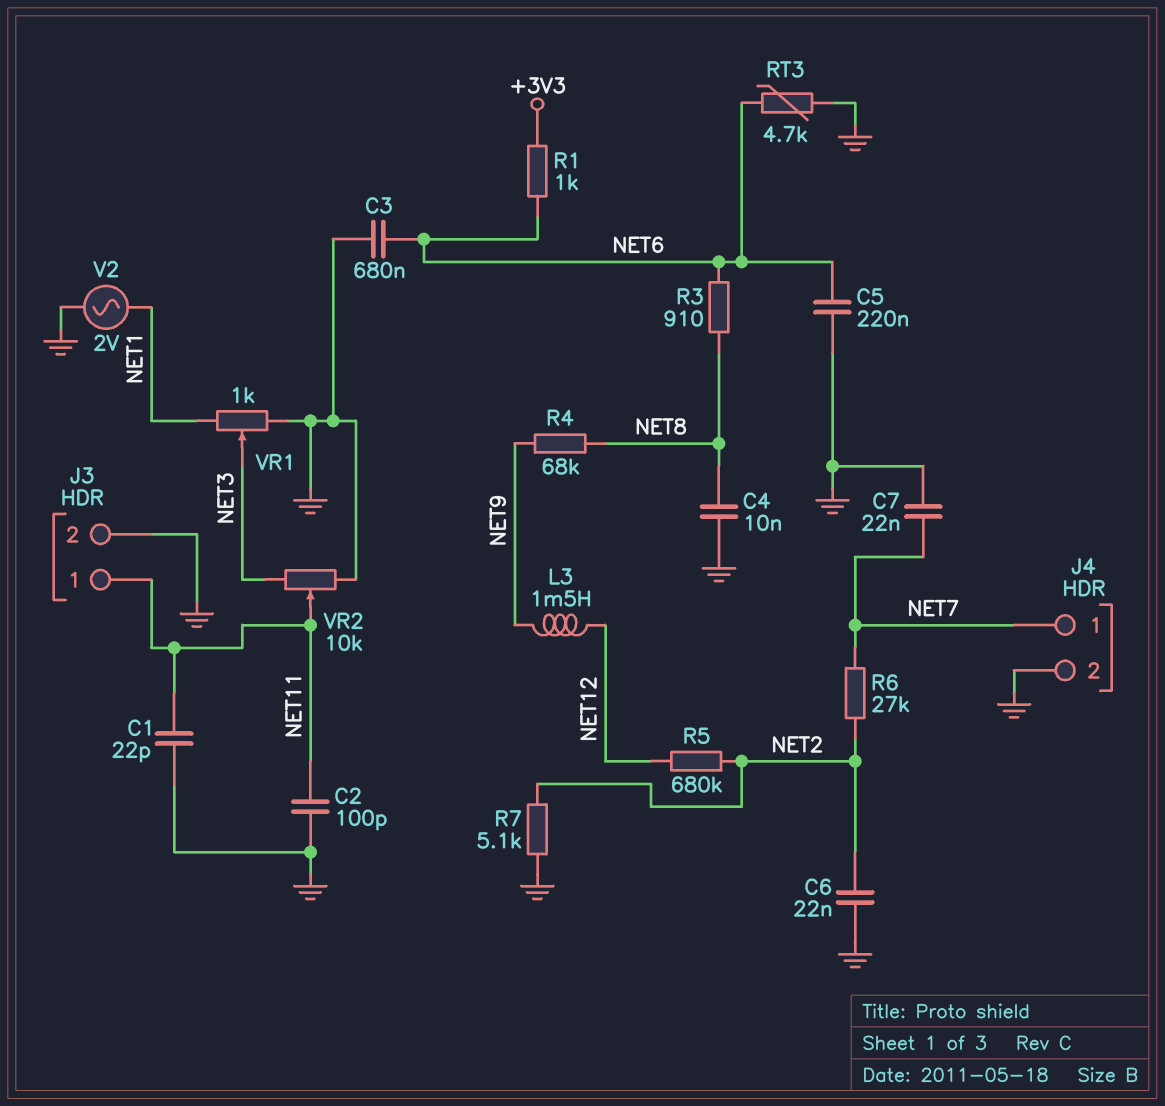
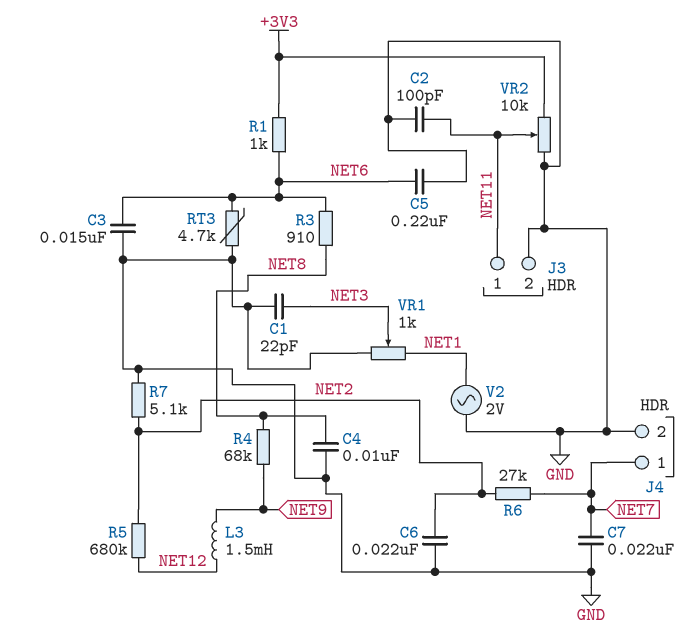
C1: 22pF (GND, NET11) -> 22pF (GND, NET3)
C3: 680nF (GND, NET6) -> 15nF (GND, NET6)
VR2: 10k (GND, NET3, wiper NET11) -> 10k (+3V3, GND, wiper NET11)

